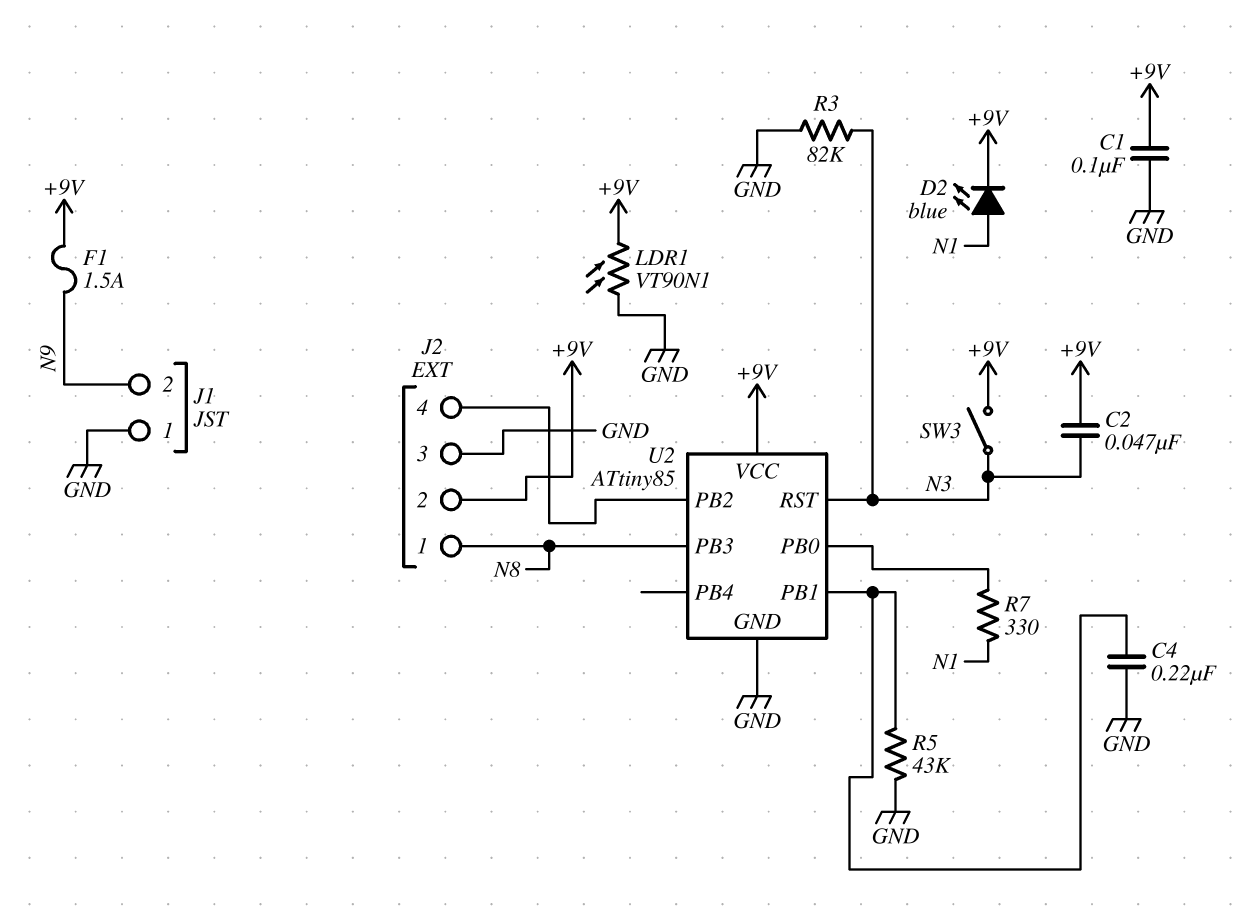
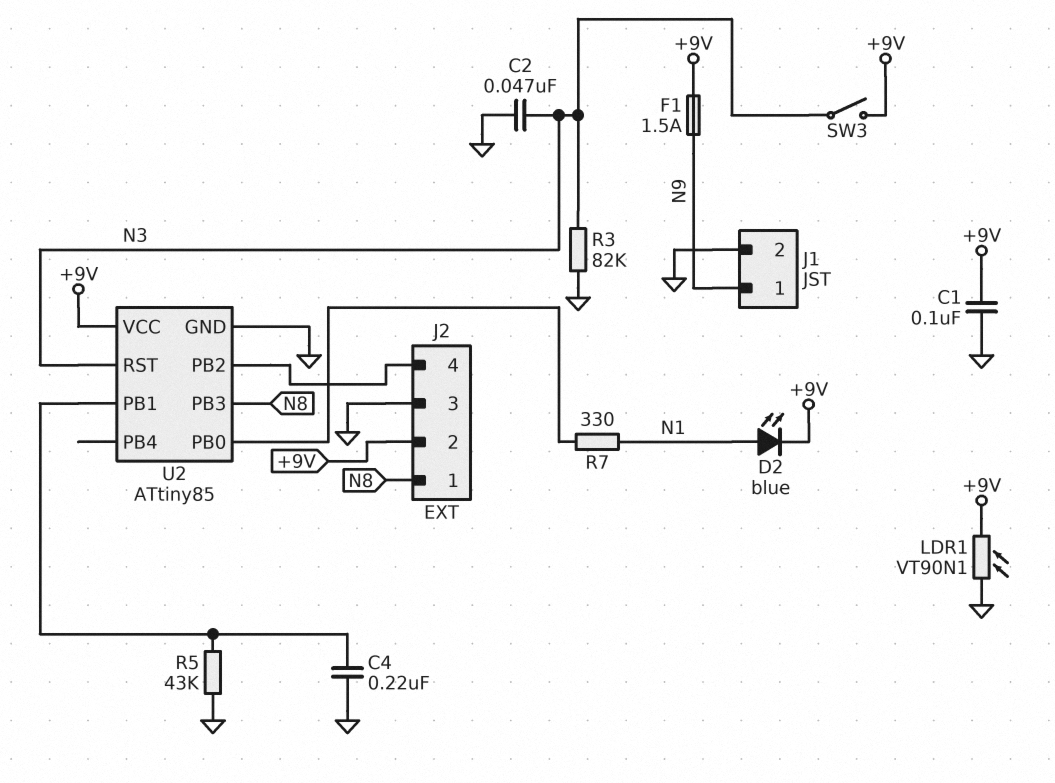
C2: 47nF (+9V, N3) -> 47nF (GND, N3)
J1 pin 1: GND -> N9
J1 pin 2: N9 -> GND

